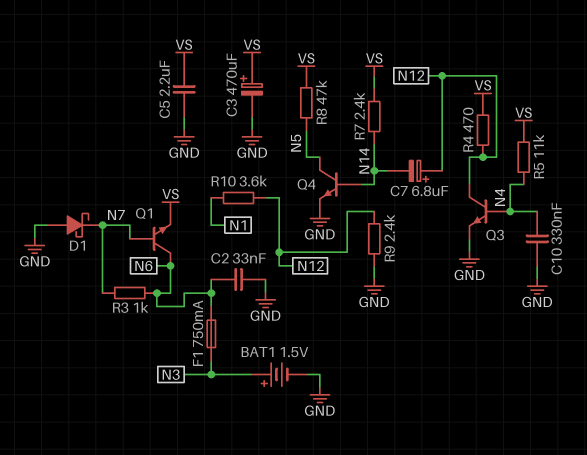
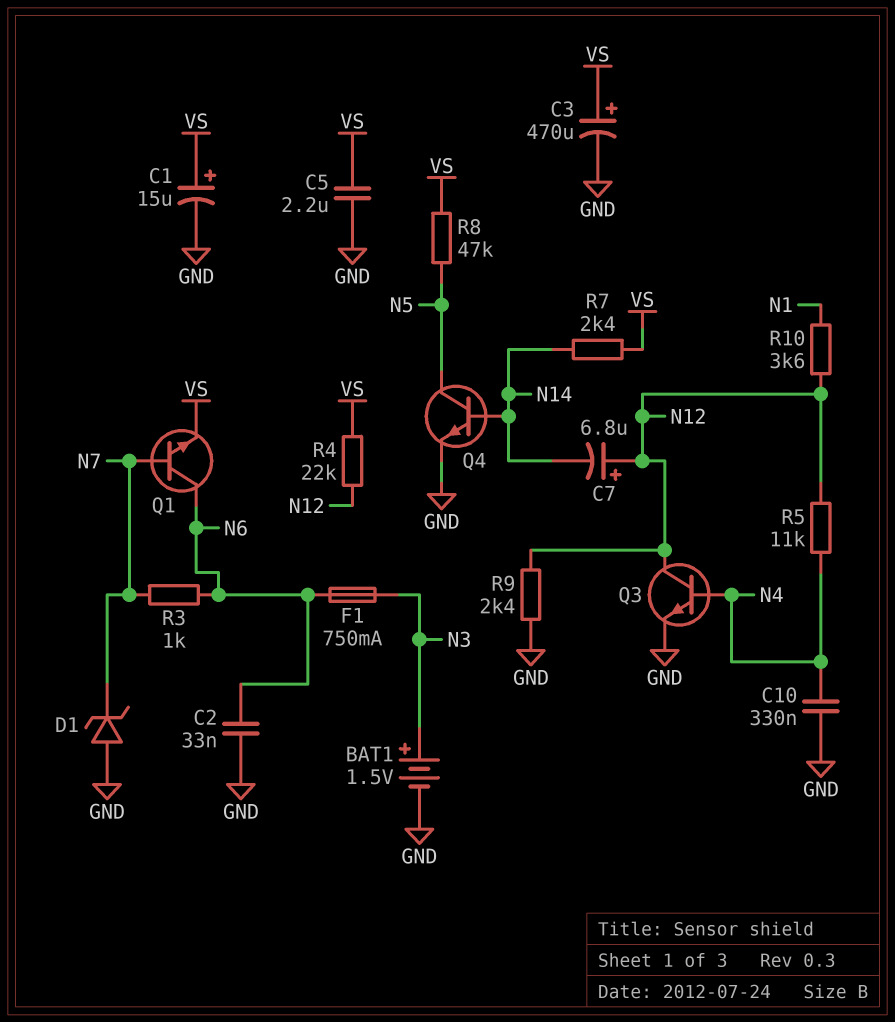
C1: none -> 15uF (plus VS, minus GND)
D1: schottky (A GND, K N7) -> zener (A GND, K N7)
R4: 470 (N12, VS) -> 22k (N12, VS)
R5: 11k (N4, VS) -> 11k (N4, N12)

